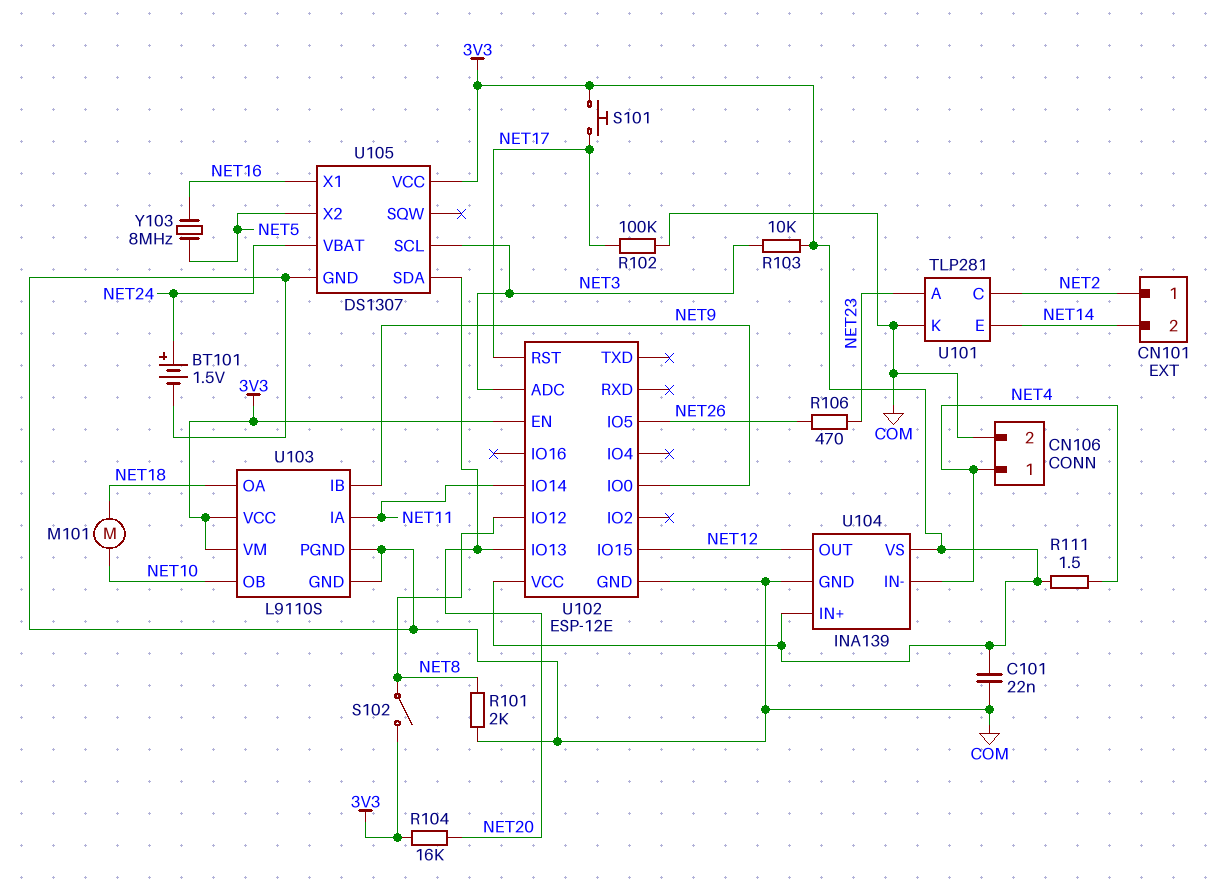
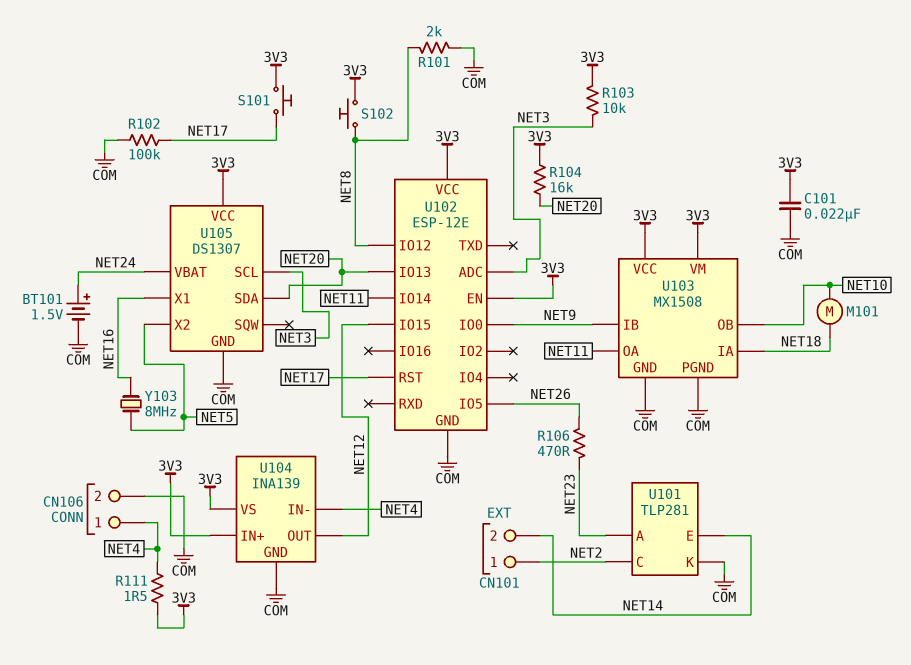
S102: switch (3V3, NET8) -> button (3V3, NET8)
U103: L9110S -> MX1508
U103 pin IA: NET11 -> NET18
U103 pin OA: NET18 -> NET11

